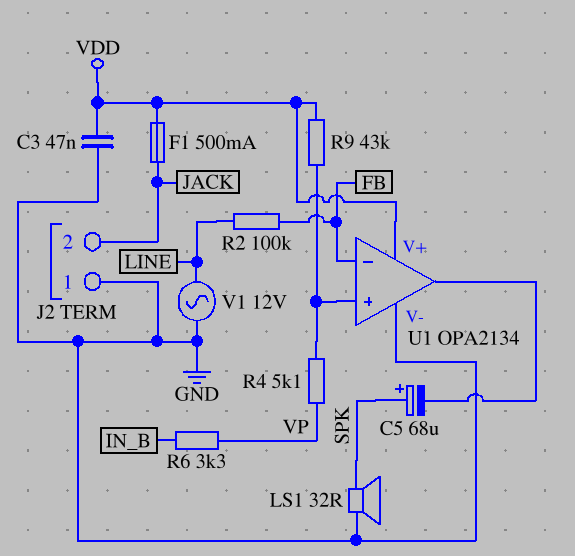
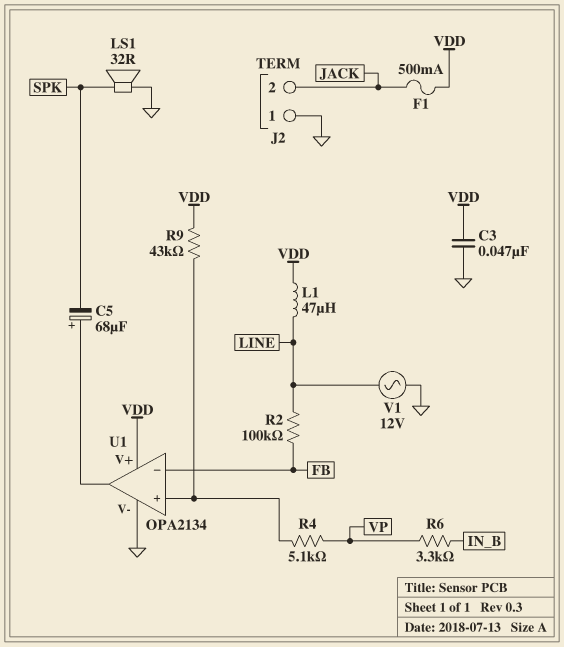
C5: 68uF (plus SPK, minus U1/out) -> 68uF (plus U1/out, minus SPK)
L1: none -> 47uH (LINE, VDD)

